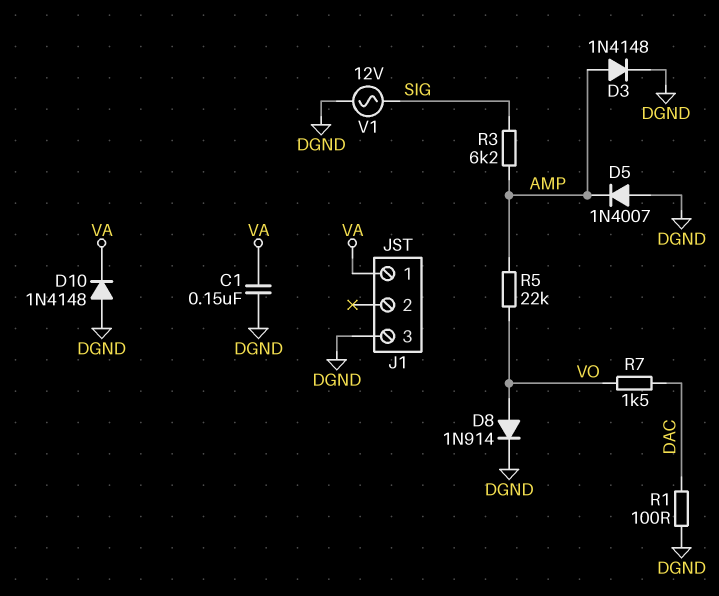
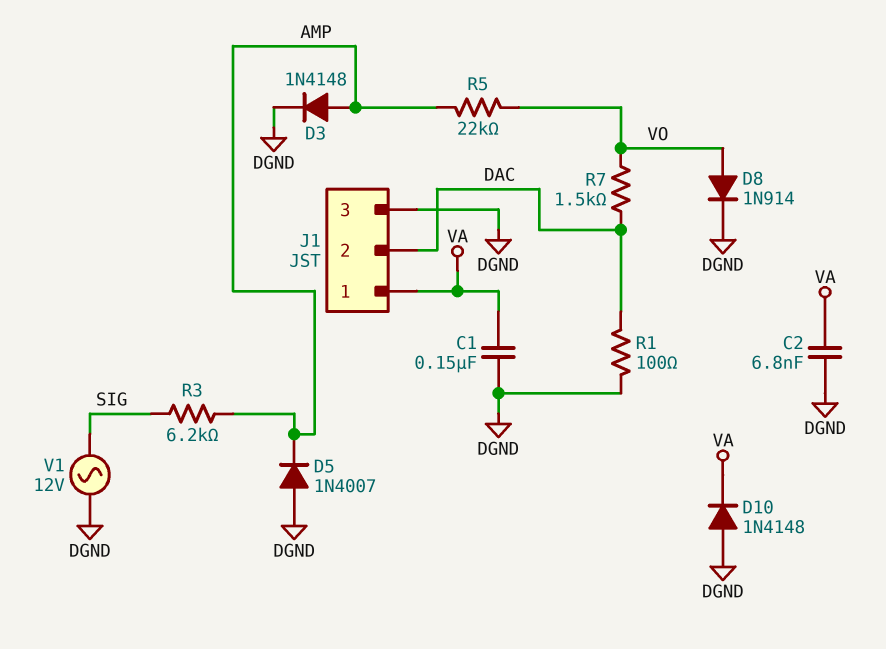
C2: none -> 6.8nF (DGND, VA)
J1 pin 2: none -> DAC

